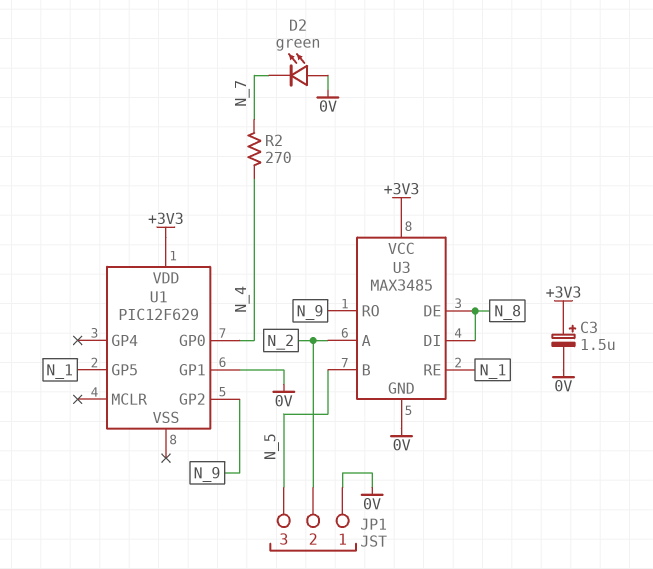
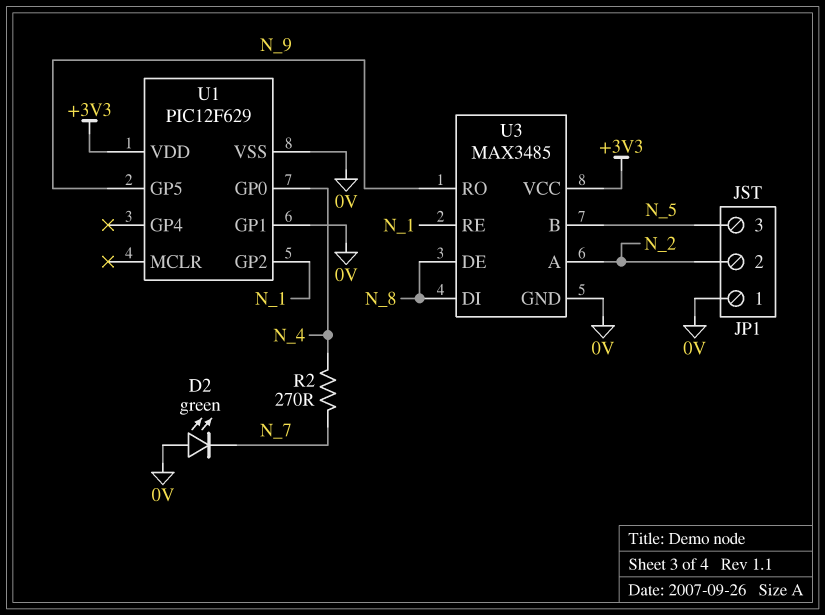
C3: 1.5uF (plus +3V3, minus 0V) -> none
U1 pin GP2: N_9 -> N_1
U1 pin GP5: N_1 -> N_9
U1 pin VSS: none -> 0V

